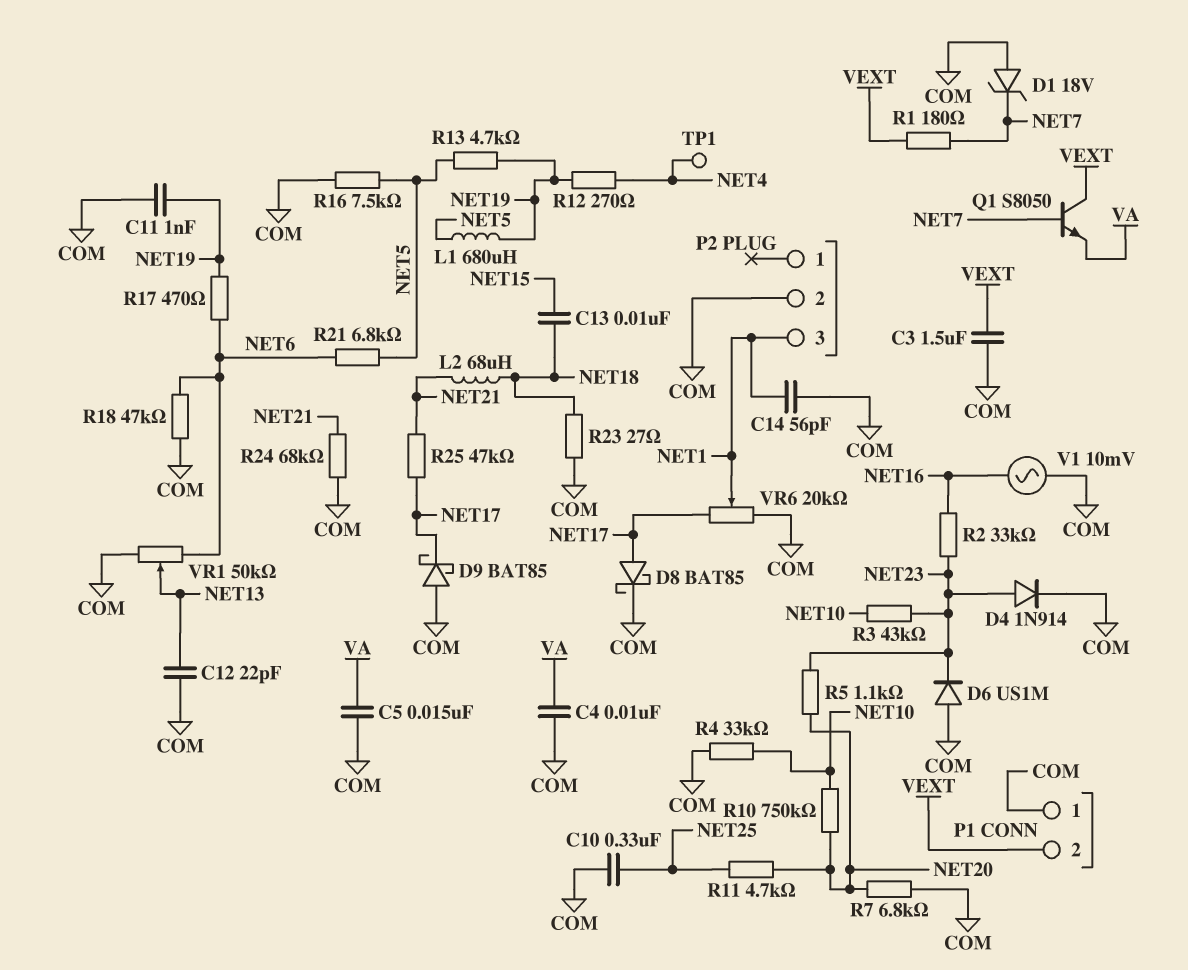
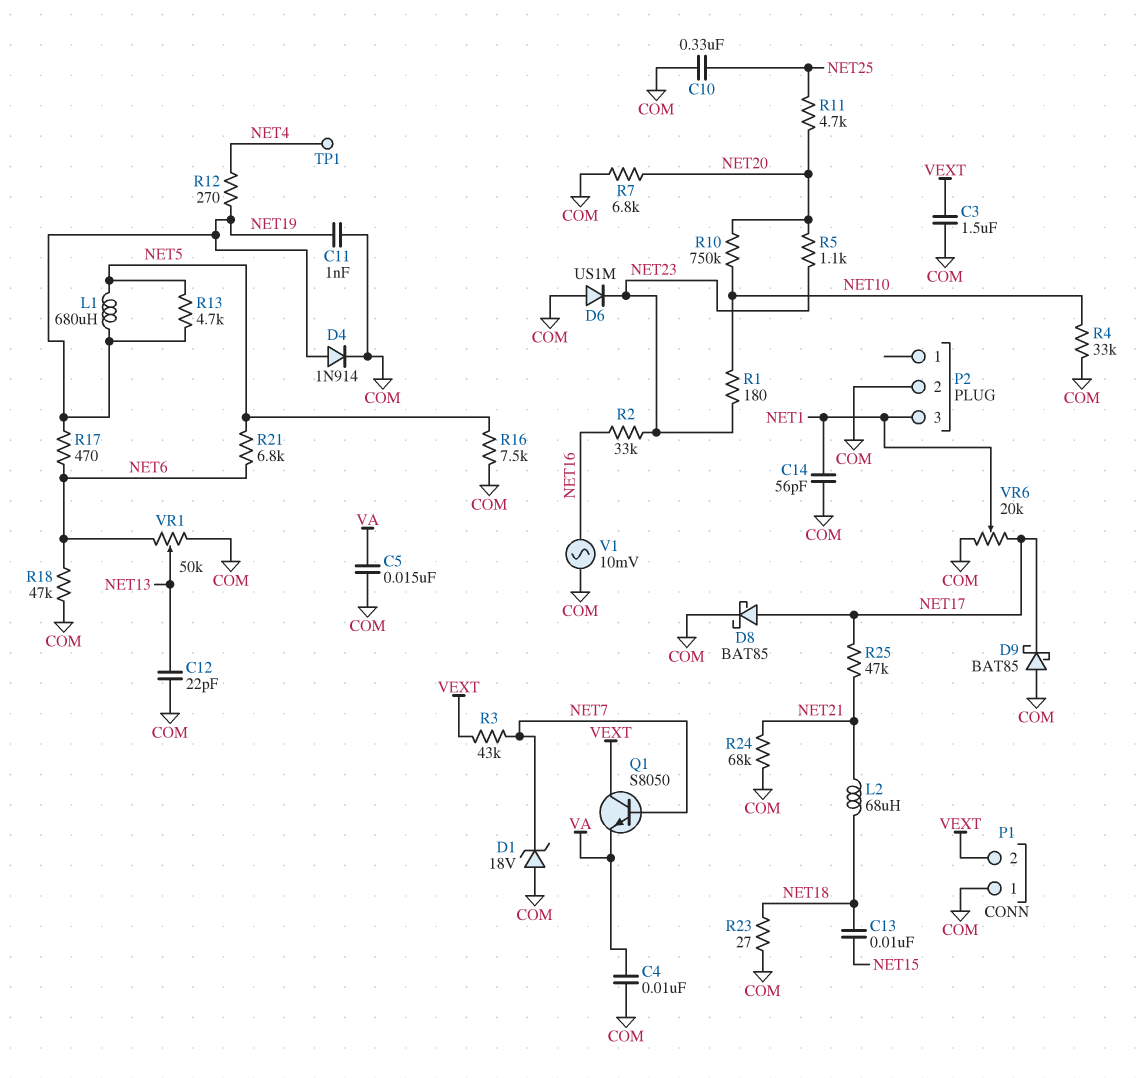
D4: diode 1N914 (A NET23, K COM) -> diode 1N914 (A NET19, K COM)
R1: 180 (NET7, VEXT) -> 180 (NET10, NET23)
R3: 43k (NET10, NET23) -> 43k (NET7, VEXT)

